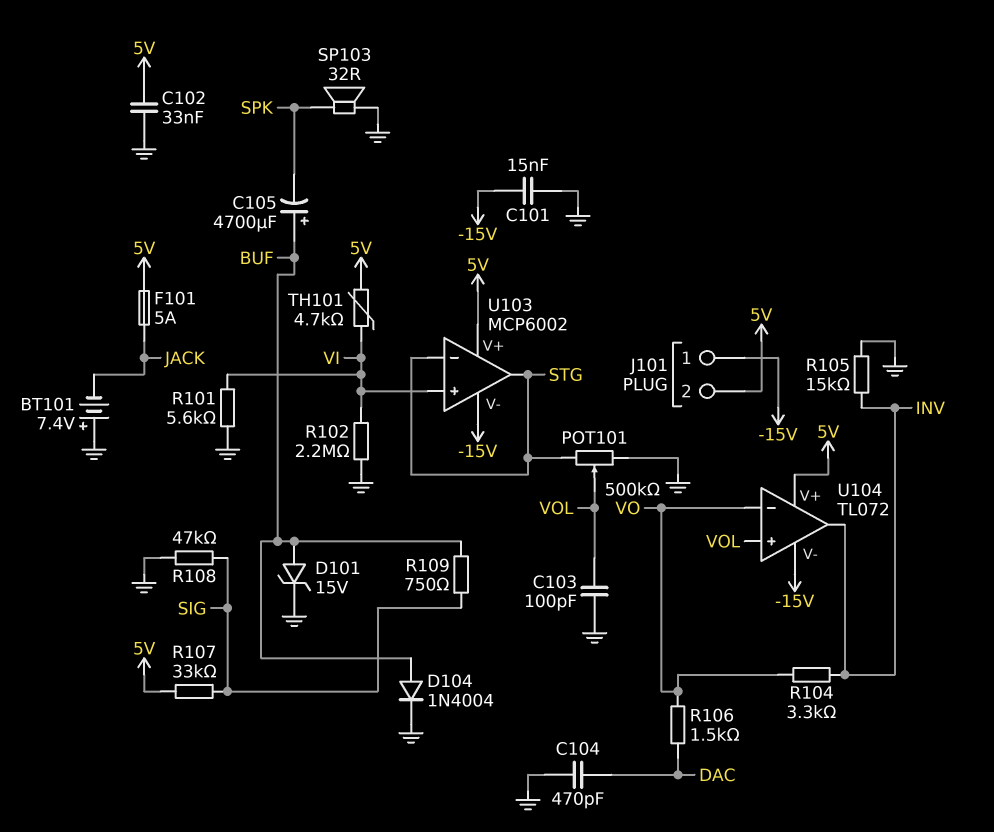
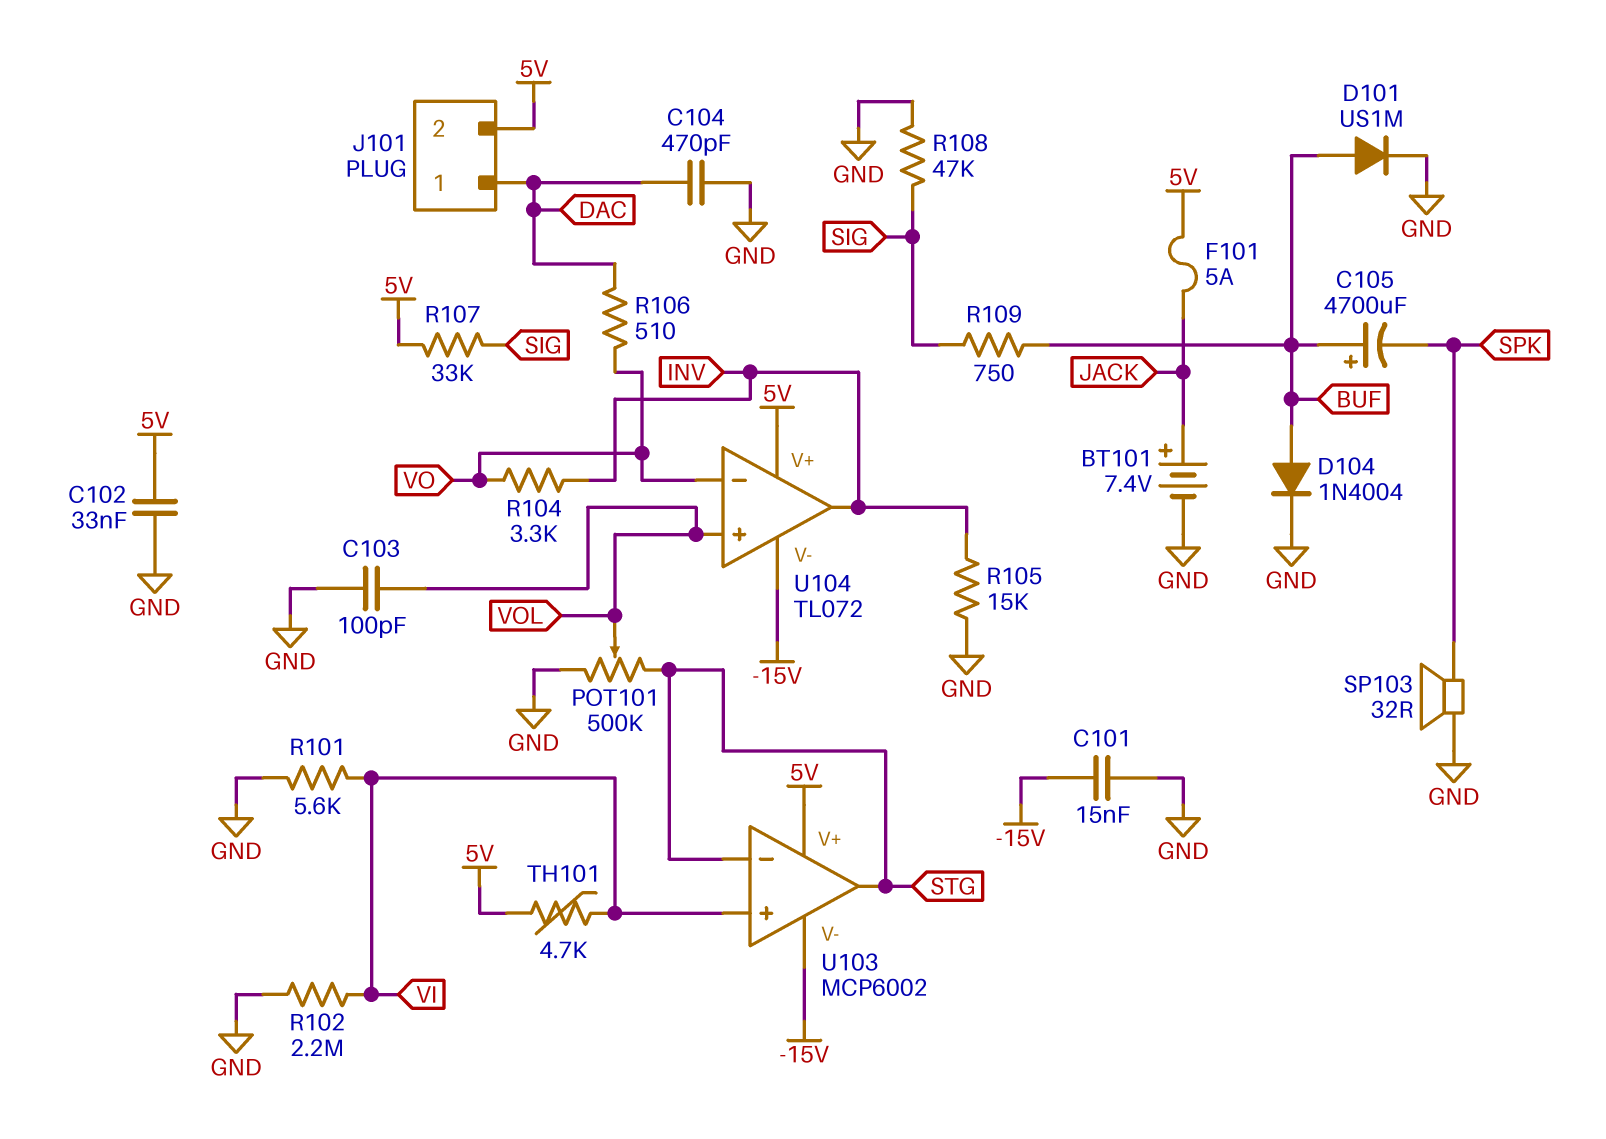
BT101: 7.4V (plus GND, minus JACK) -> 7.4V (plus JACK, minus GND)
D101: zener 15V (A BUF, K GND) -> diode US1M (A BUF, K GND)
J101 pin 1: -15V -> DAC
R106: 1.5k (DAC, VO) -> 510 (DAC, VO)

